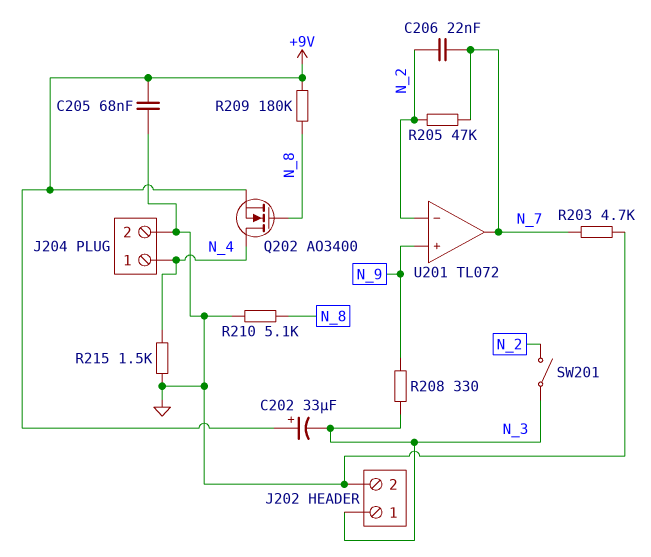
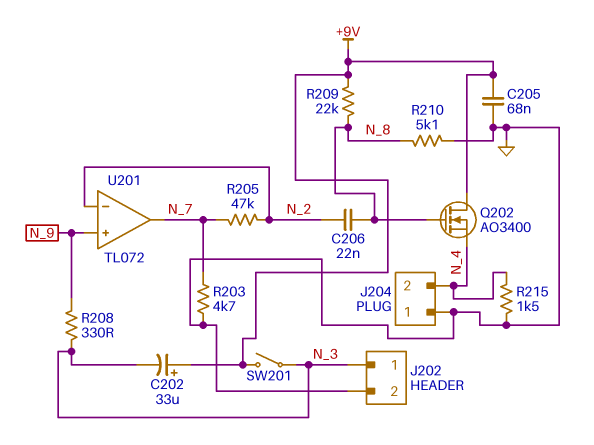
C206: 22nF (N_2, N_7) -> 22nF (N_2, N_8)
J204 pin 1: N_4 -> GND
J204 pin 2: GND -> N_4
Q202: NMOS AO3400 (G N_8, D N_4, S +9V) -> NMOS AO3400 (G N_8, D +9V, S N_4)
R209: 180k (+9V, N_8) -> 22k (+9V, N_8)
SW201: switch (N_2, N_3) -> switch (+9V, N_3)

